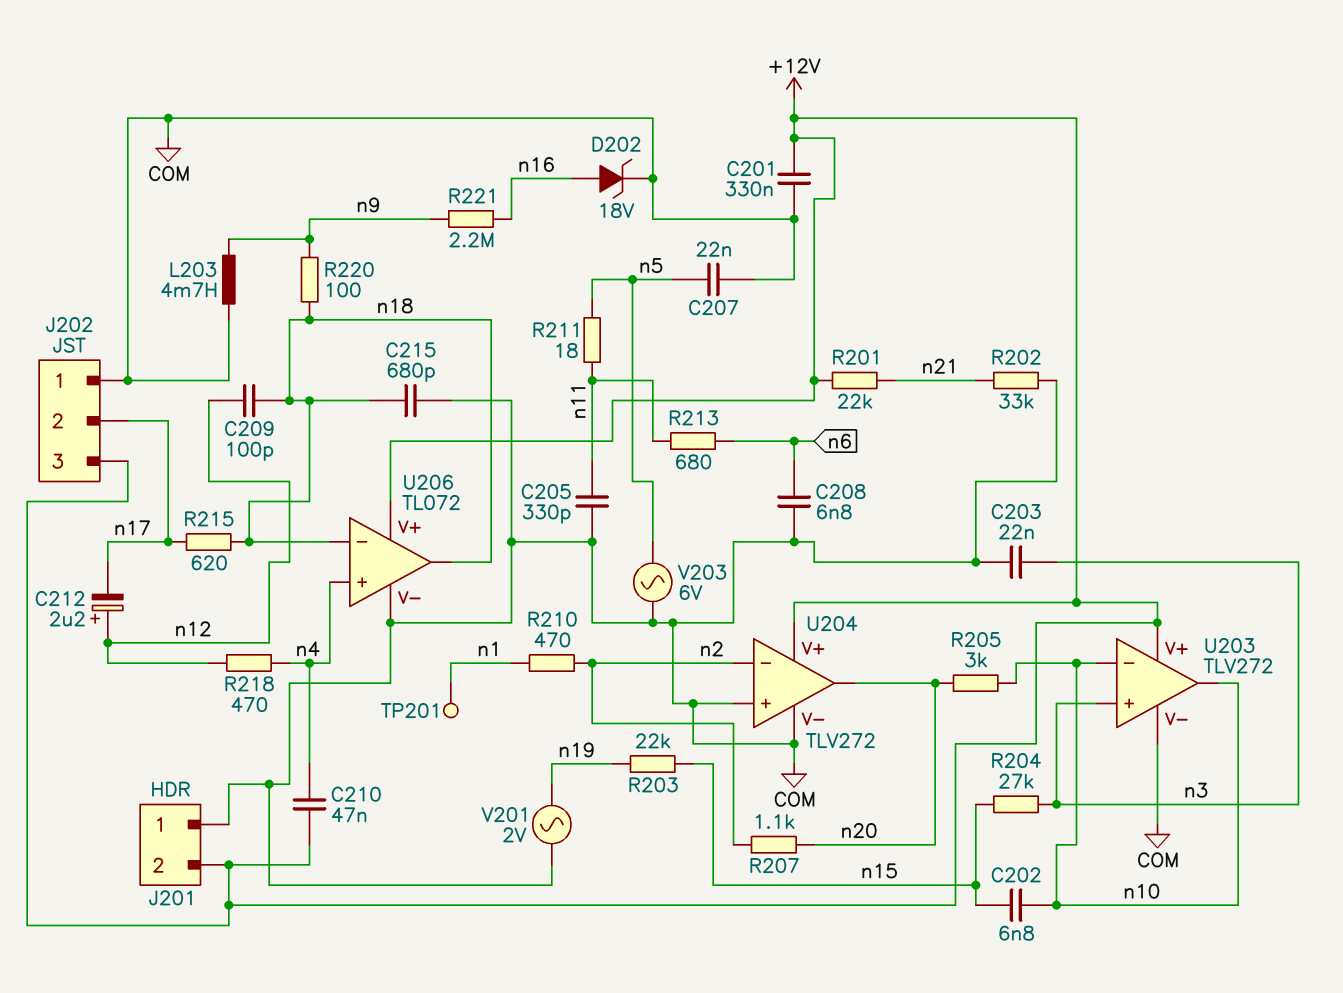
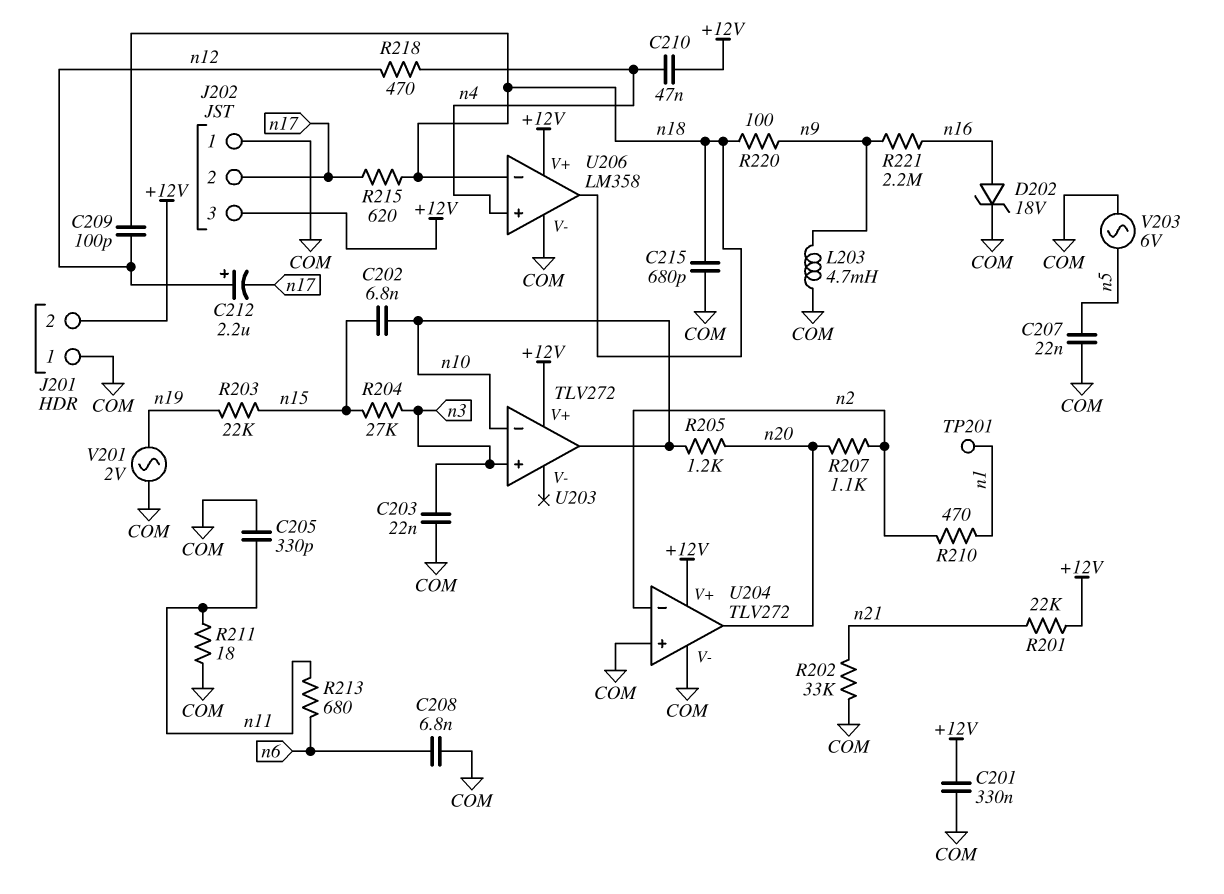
R205: 3k (n10, n20) -> 1.2k (n10, n20)
R211: 18 (n5, n11) -> 18 (COM, n11)
U203 pin V-: COM -> none
U206: TL072 -> LM358

